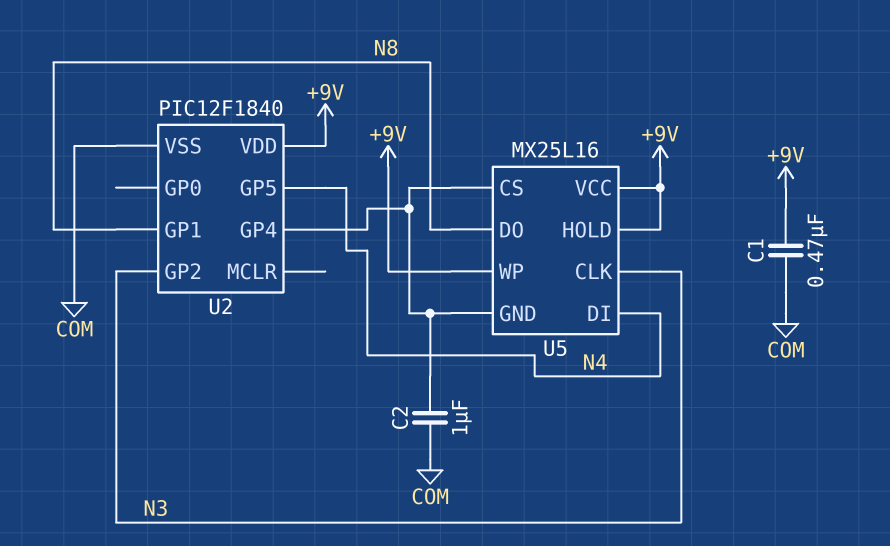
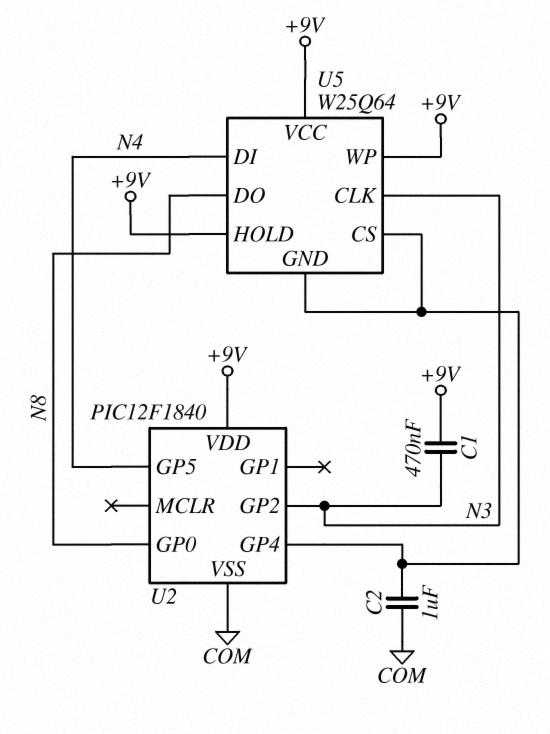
C1: 470nF (+9V, COM) -> 470nF (+9V, N3)
U2 pin GP0: none -> N8
U2 pin GP1: N8 -> none
U5: MX25L16 -> W25Q64

